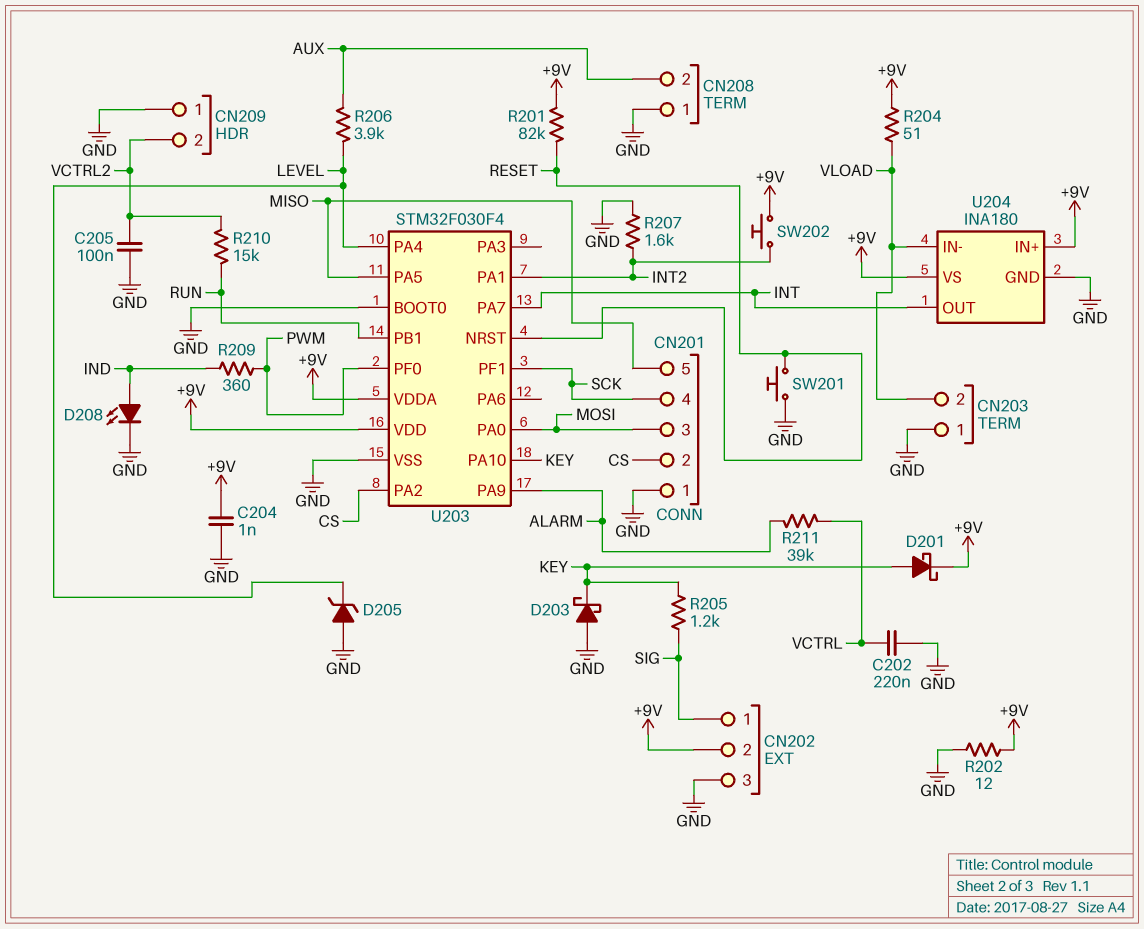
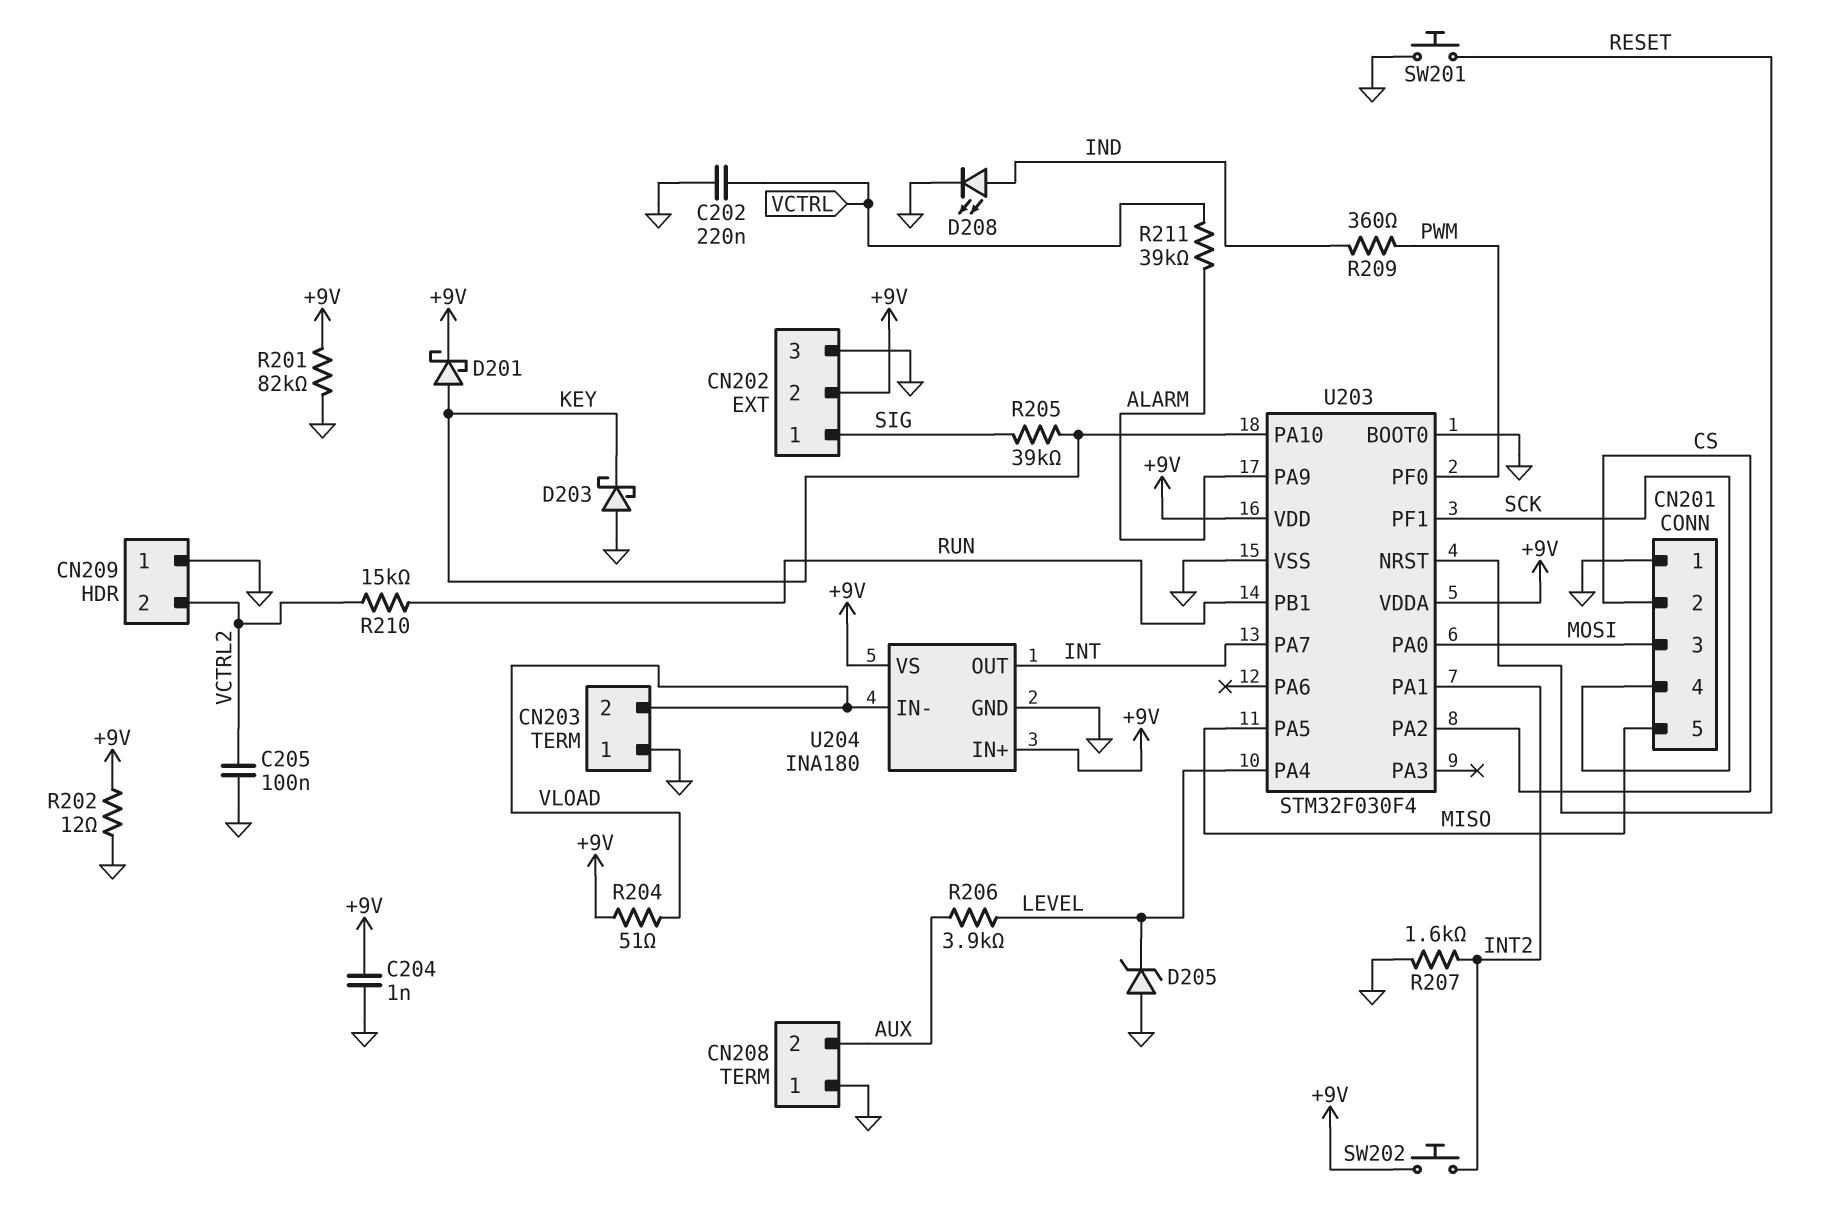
R201: 82k (+9V, RESET) -> 82k (+9V, GND)
R205: 1.2k (KEY, SIG) -> 39k (KEY, SIG)

